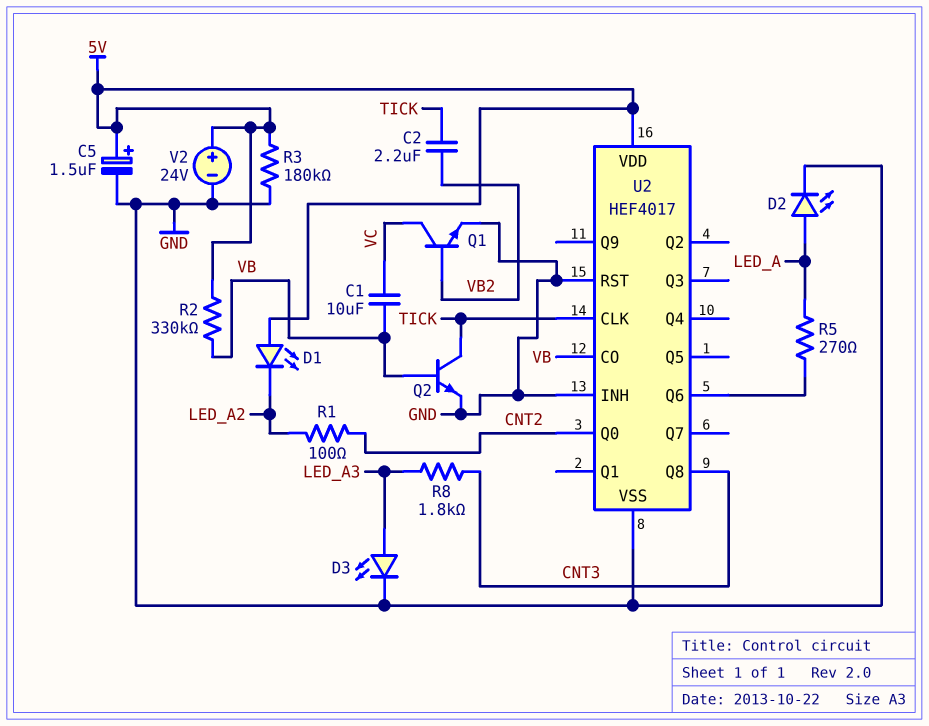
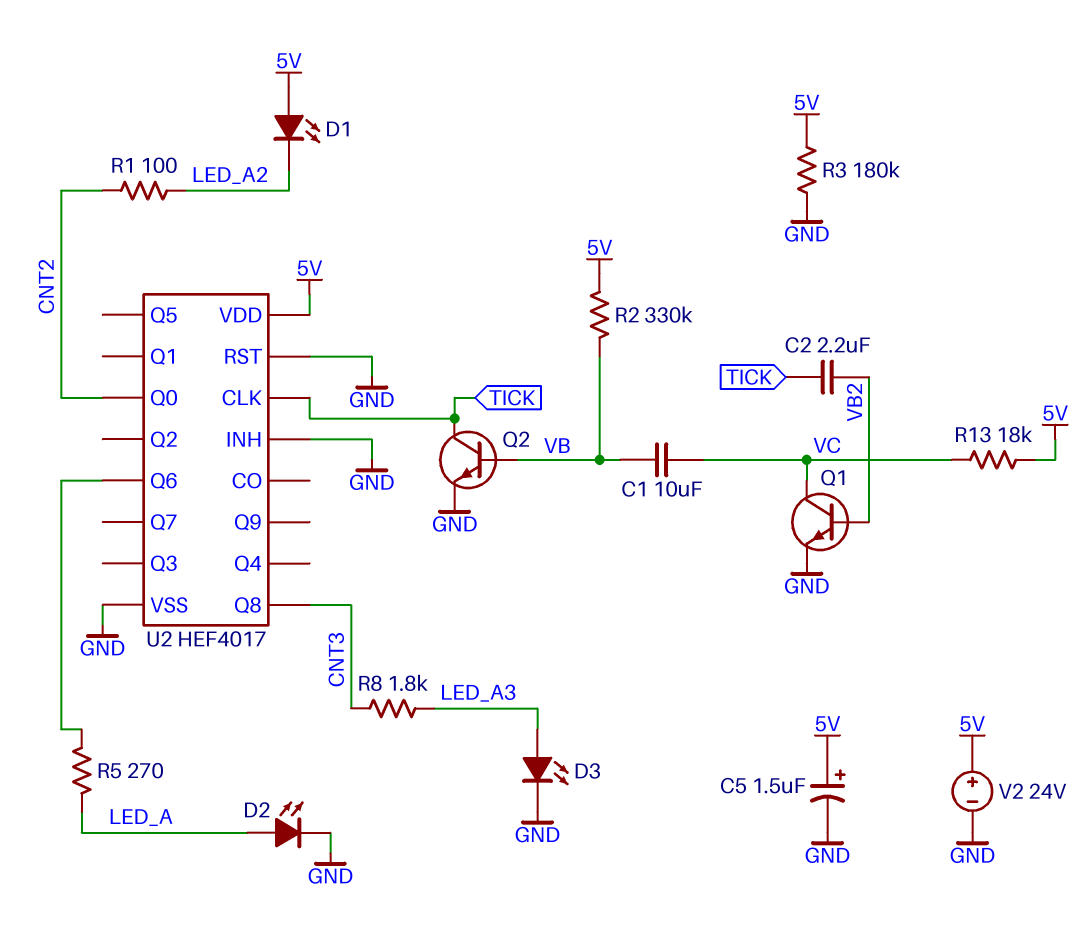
R13: none -> 18k (5V, VC)
U2 pin CO: VB -> none

